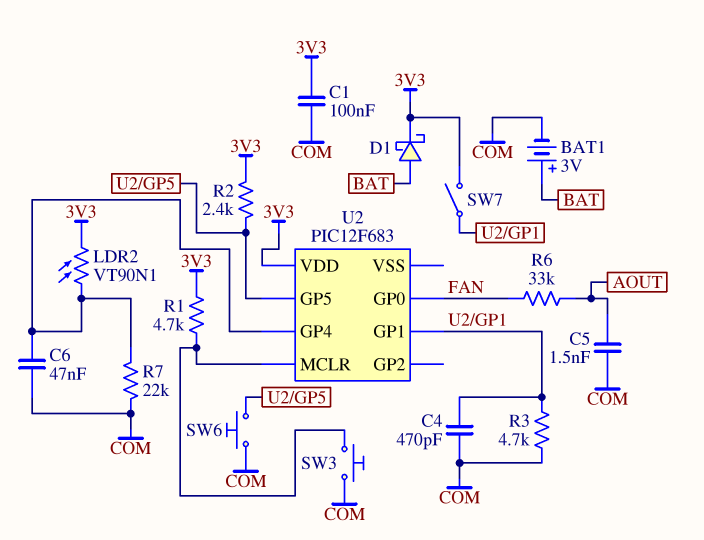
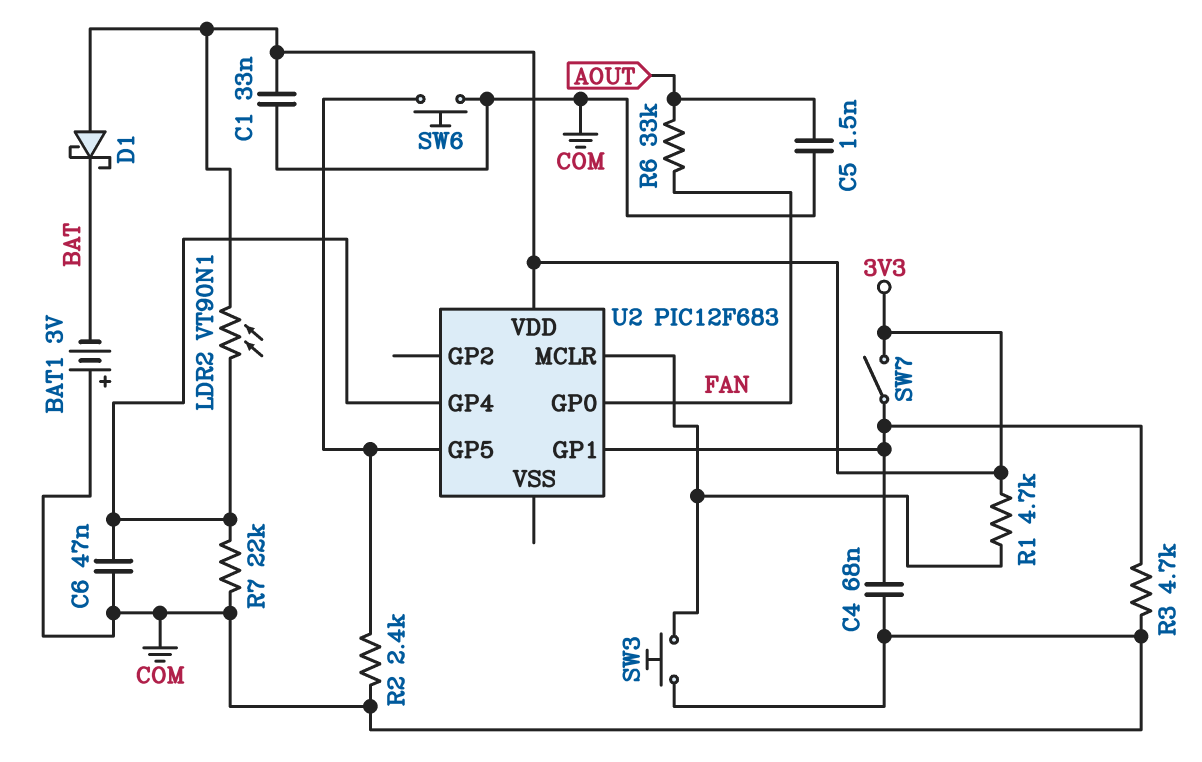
BAT1: 3V (plus BAT, minus COM) -> 3V (plus COM, minus BAT)
C1: 100nF (3V3, COM) -> 33nF (3V3, COM)
C4: 470pF (COM, U2/GP1) -> 68nF (COM, U2/GP1)
D1: schottky (A BAT, K 3V3) -> schottky (A 3V3, K BAT)
R2: 2.4k (3V3, U2/GP5) -> 2.4k (COM, U2/GP5)

